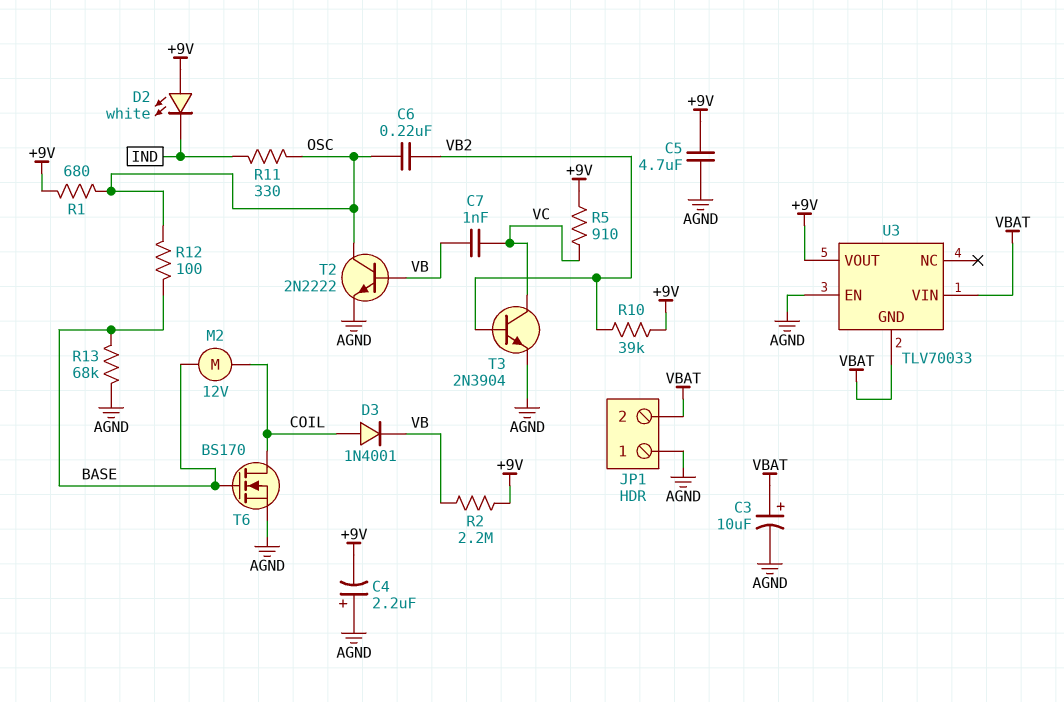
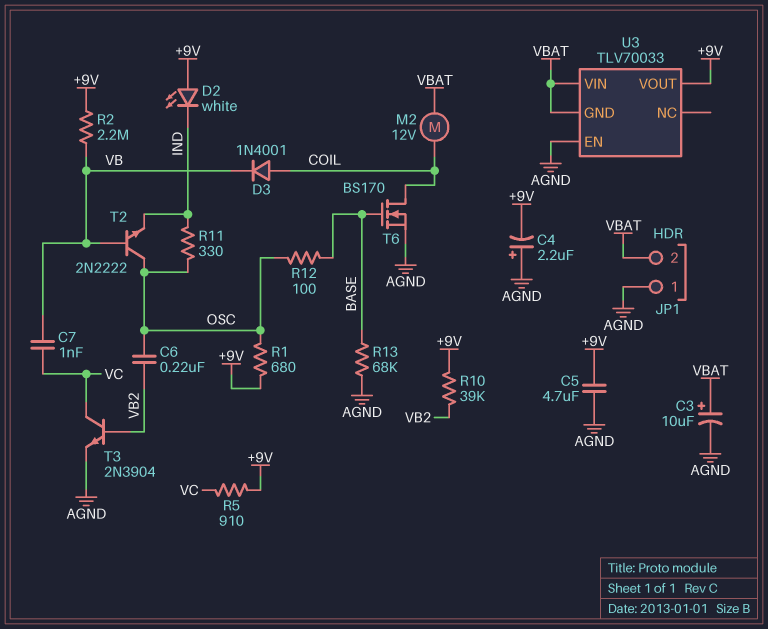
M2: motor 12V (BASE, COIL) -> motor 12V (COIL, VBAT)
T2: NPN 2N2222 (B VB, C OSC, E AGND) -> NPN 2N2222 (B VB, C OSC, E IND)

